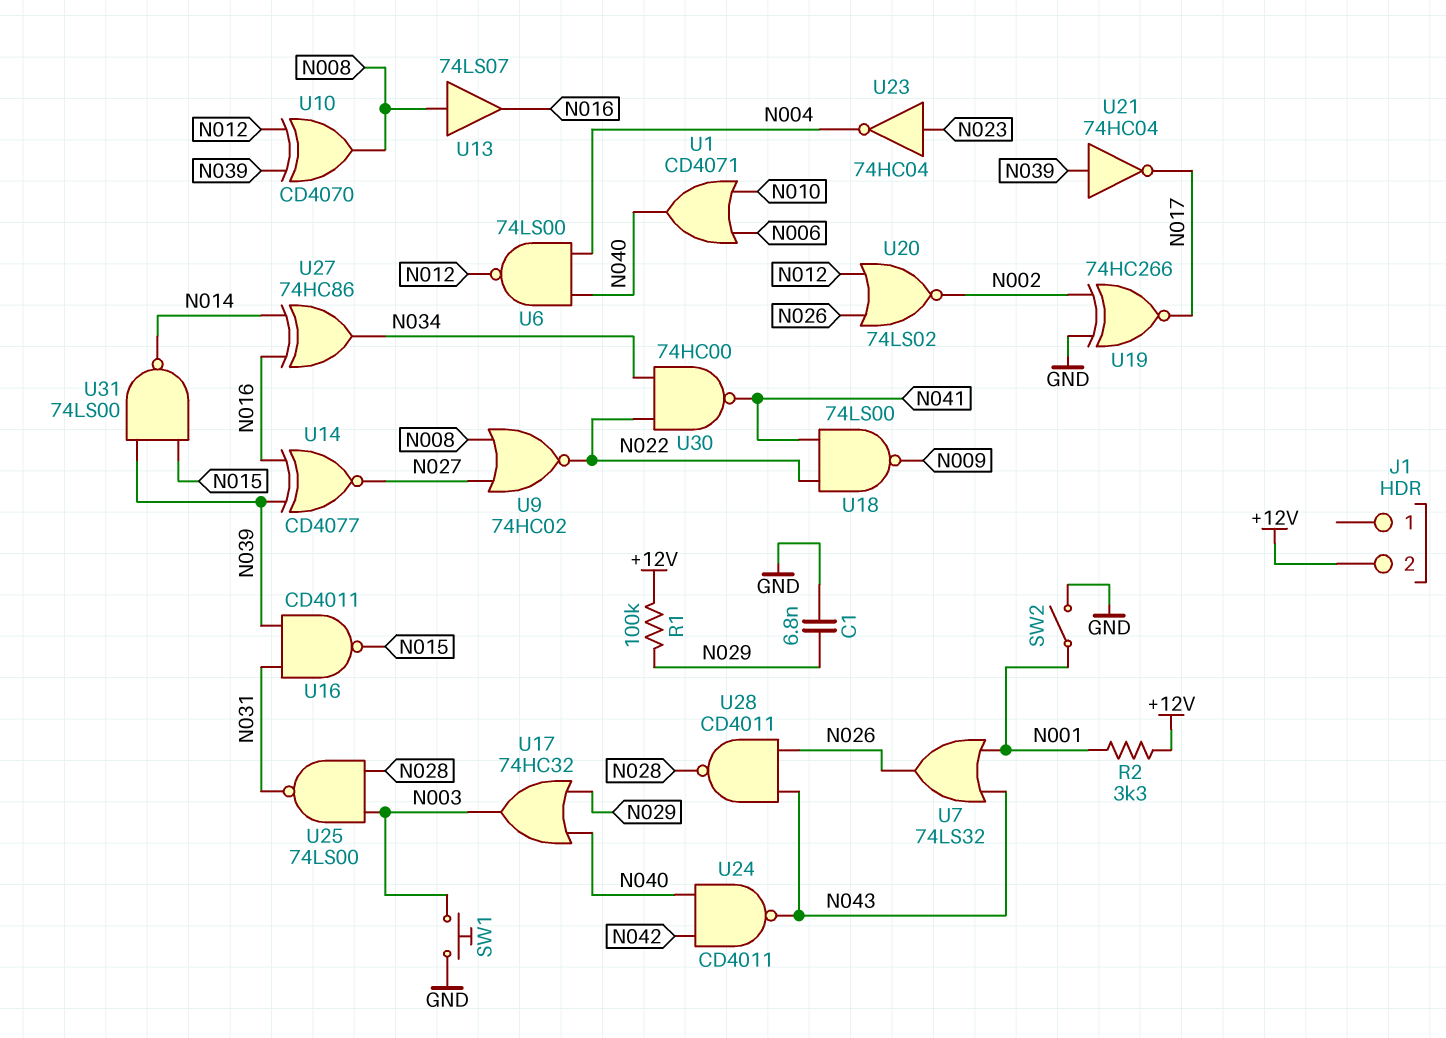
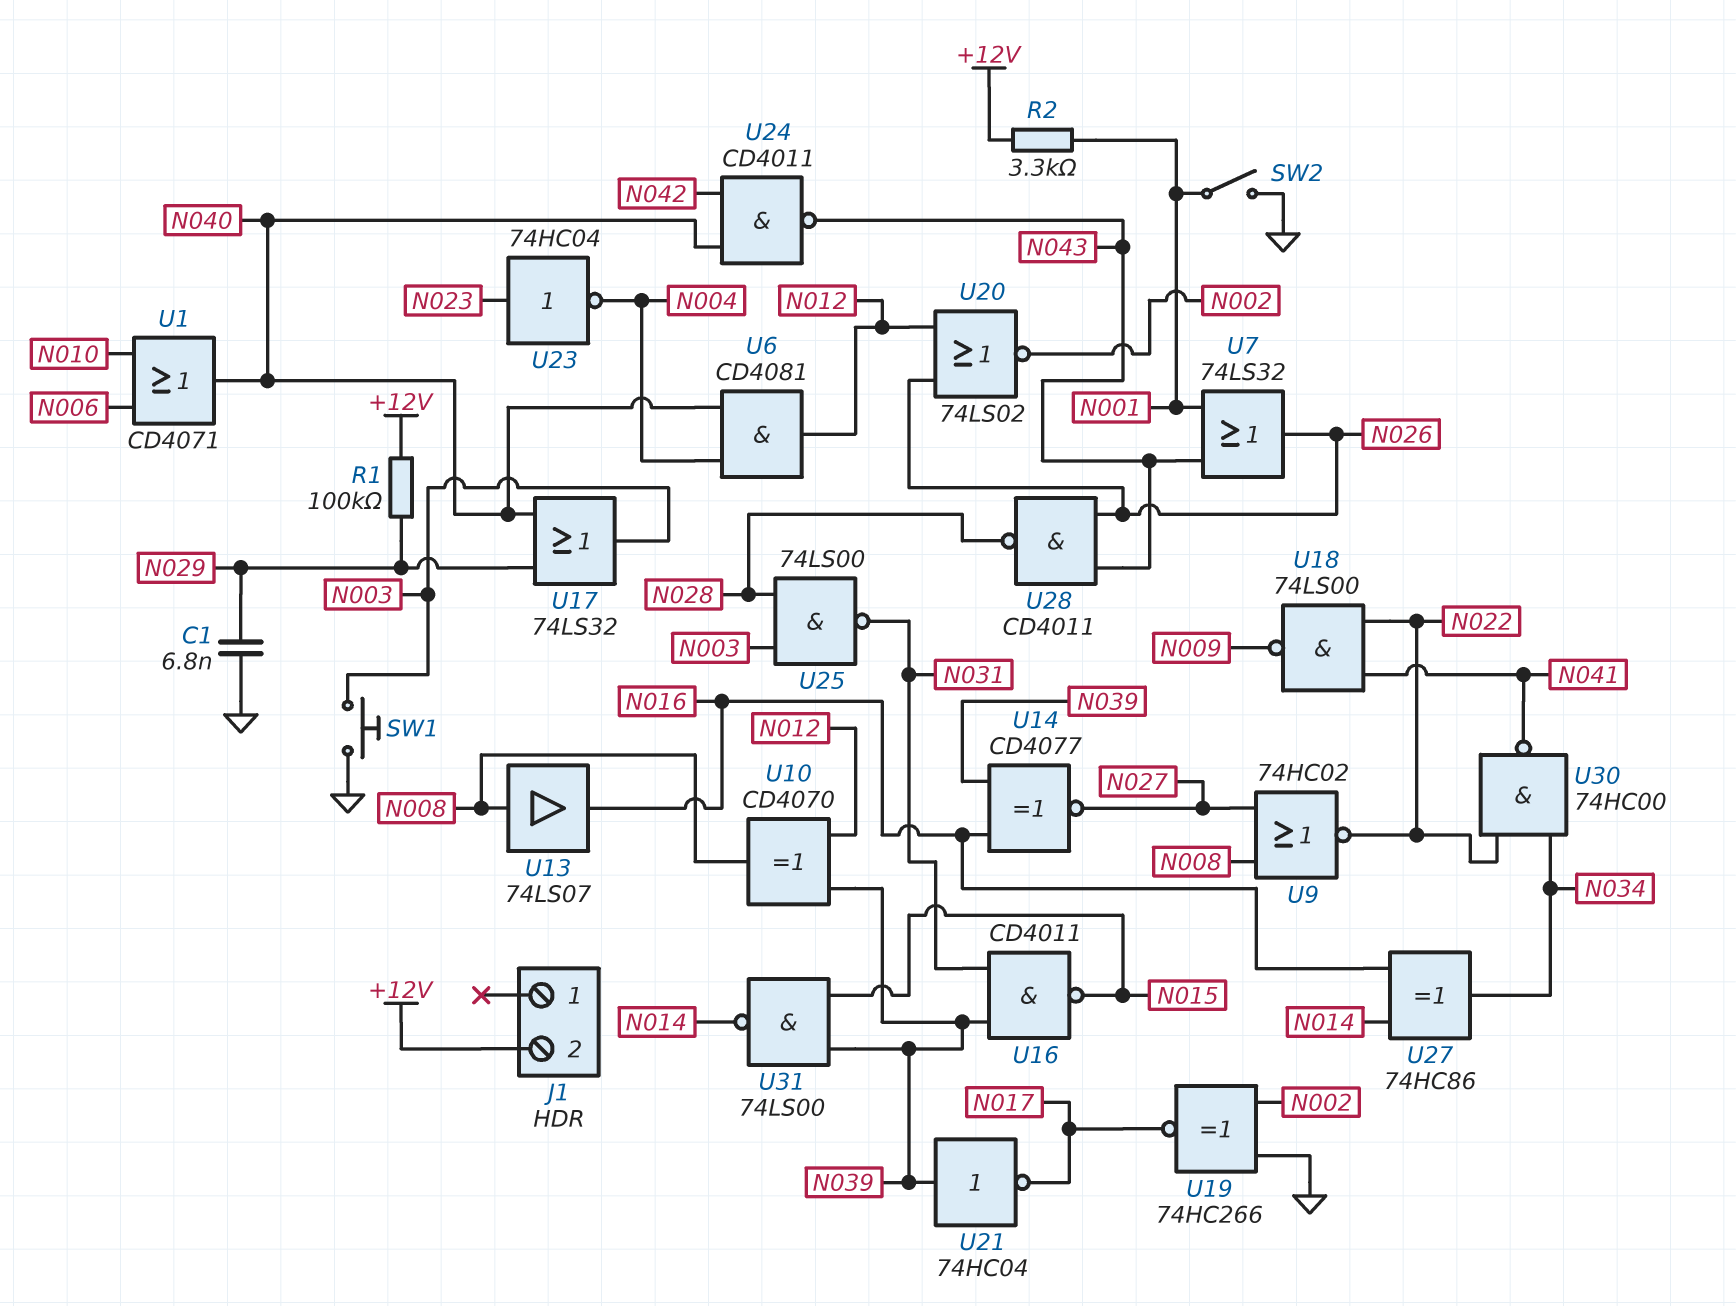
U6: NAND 74LS00 (in N004, in N040, out N012) -> AND CD4081 (in N004, in N040, out N012)
U17: OR 74HC32 (in N029, in N040, out N003) -> OR 74LS32 (in N029, in N040, out N003)

